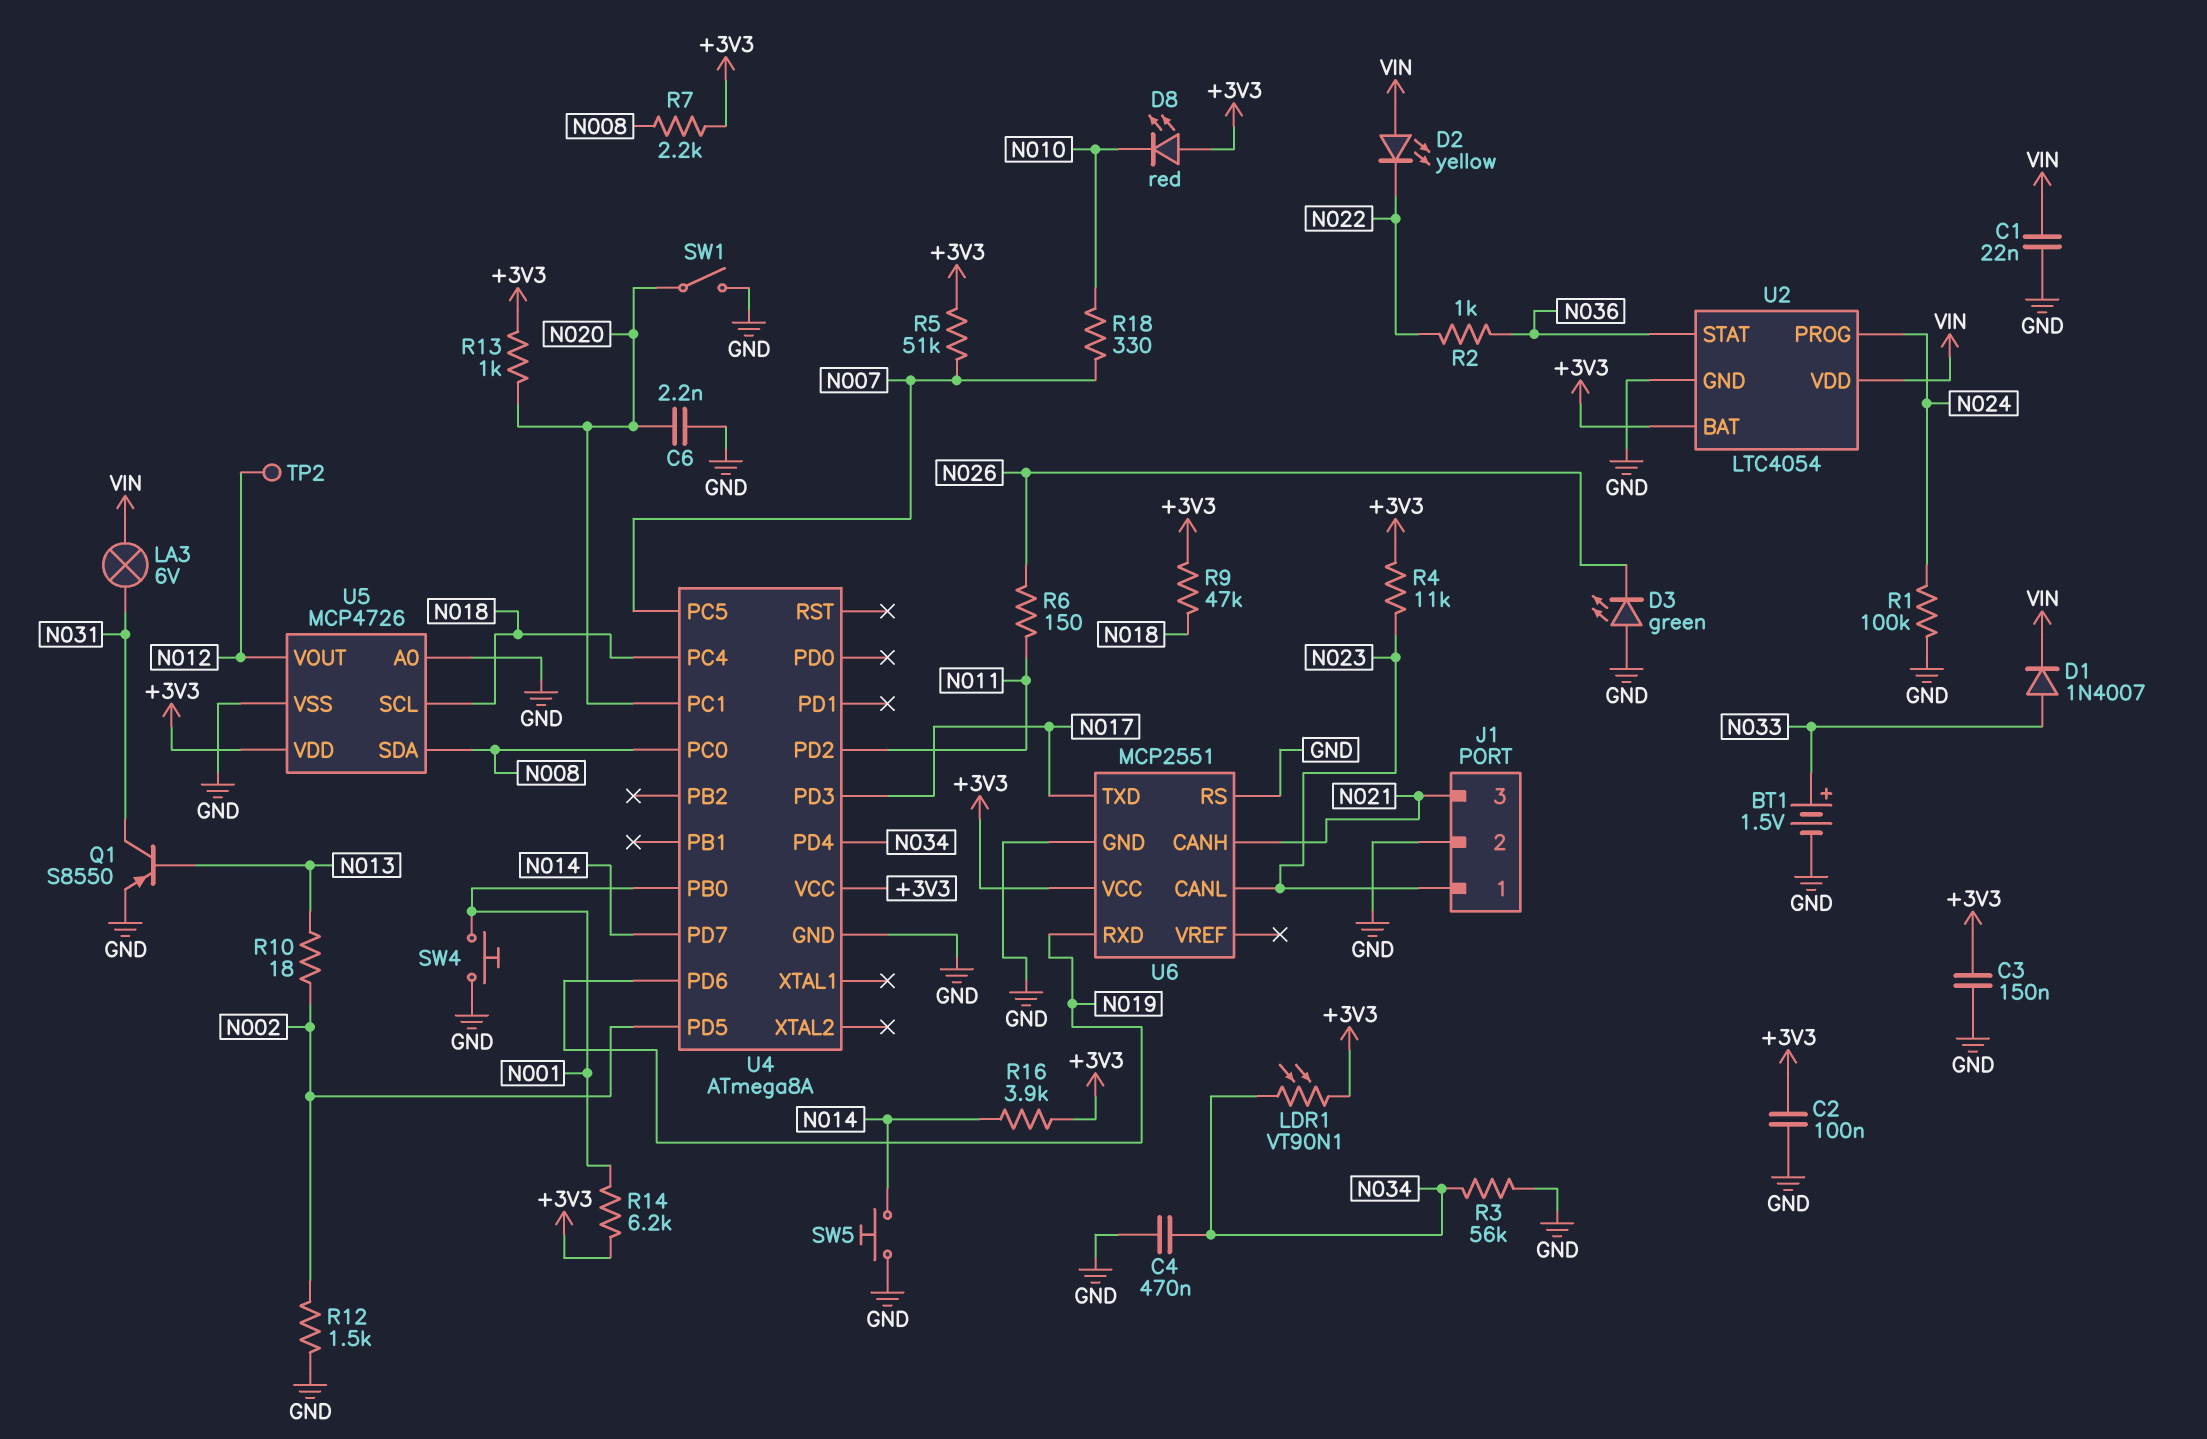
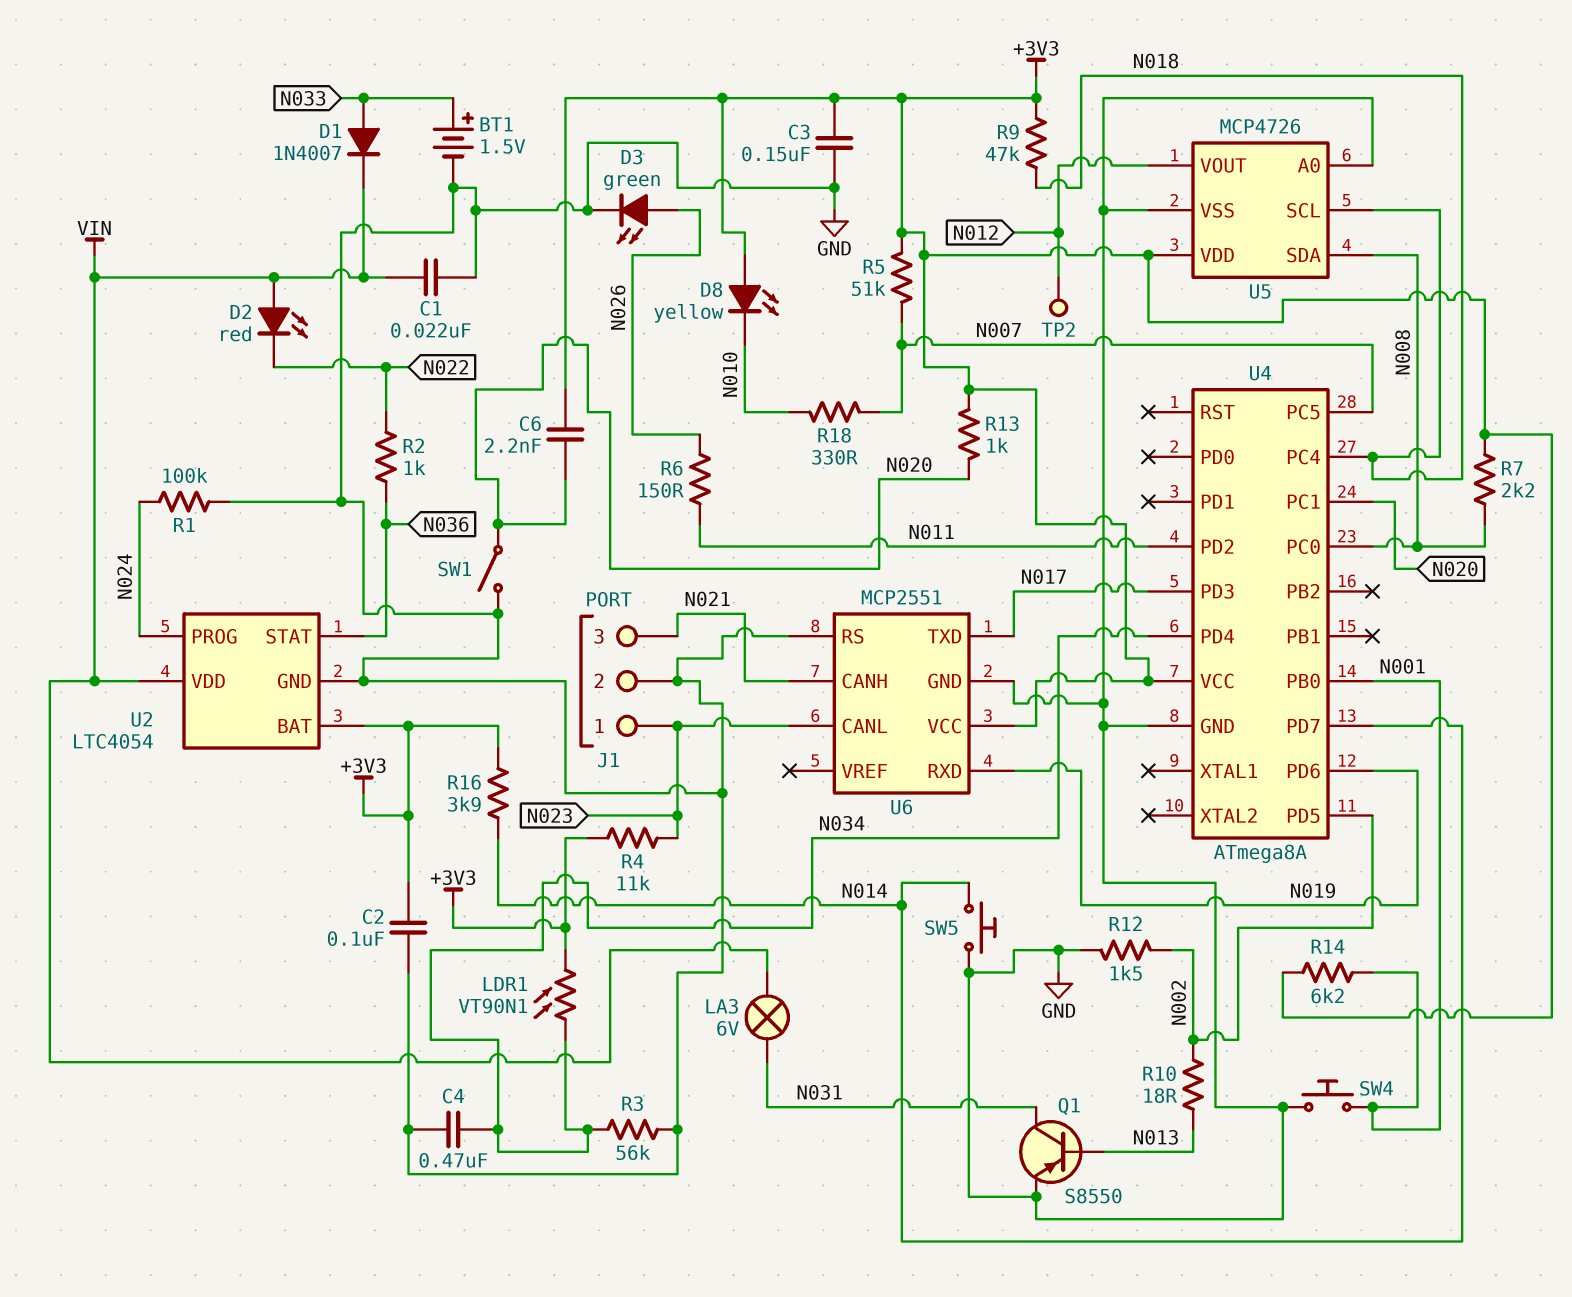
C6: 2.2nF (GND, N020) -> 2.2nF (+3V3, N020)
D2: LED yellow (A VIN, K N022) -> LED red (A VIN, K N022)
D3: LED green (A GND, K N026) -> LED green (A N026, K GND)
D8: LED red (A +3V3, K N010) -> LED yellow (A +3V3, K N010)

